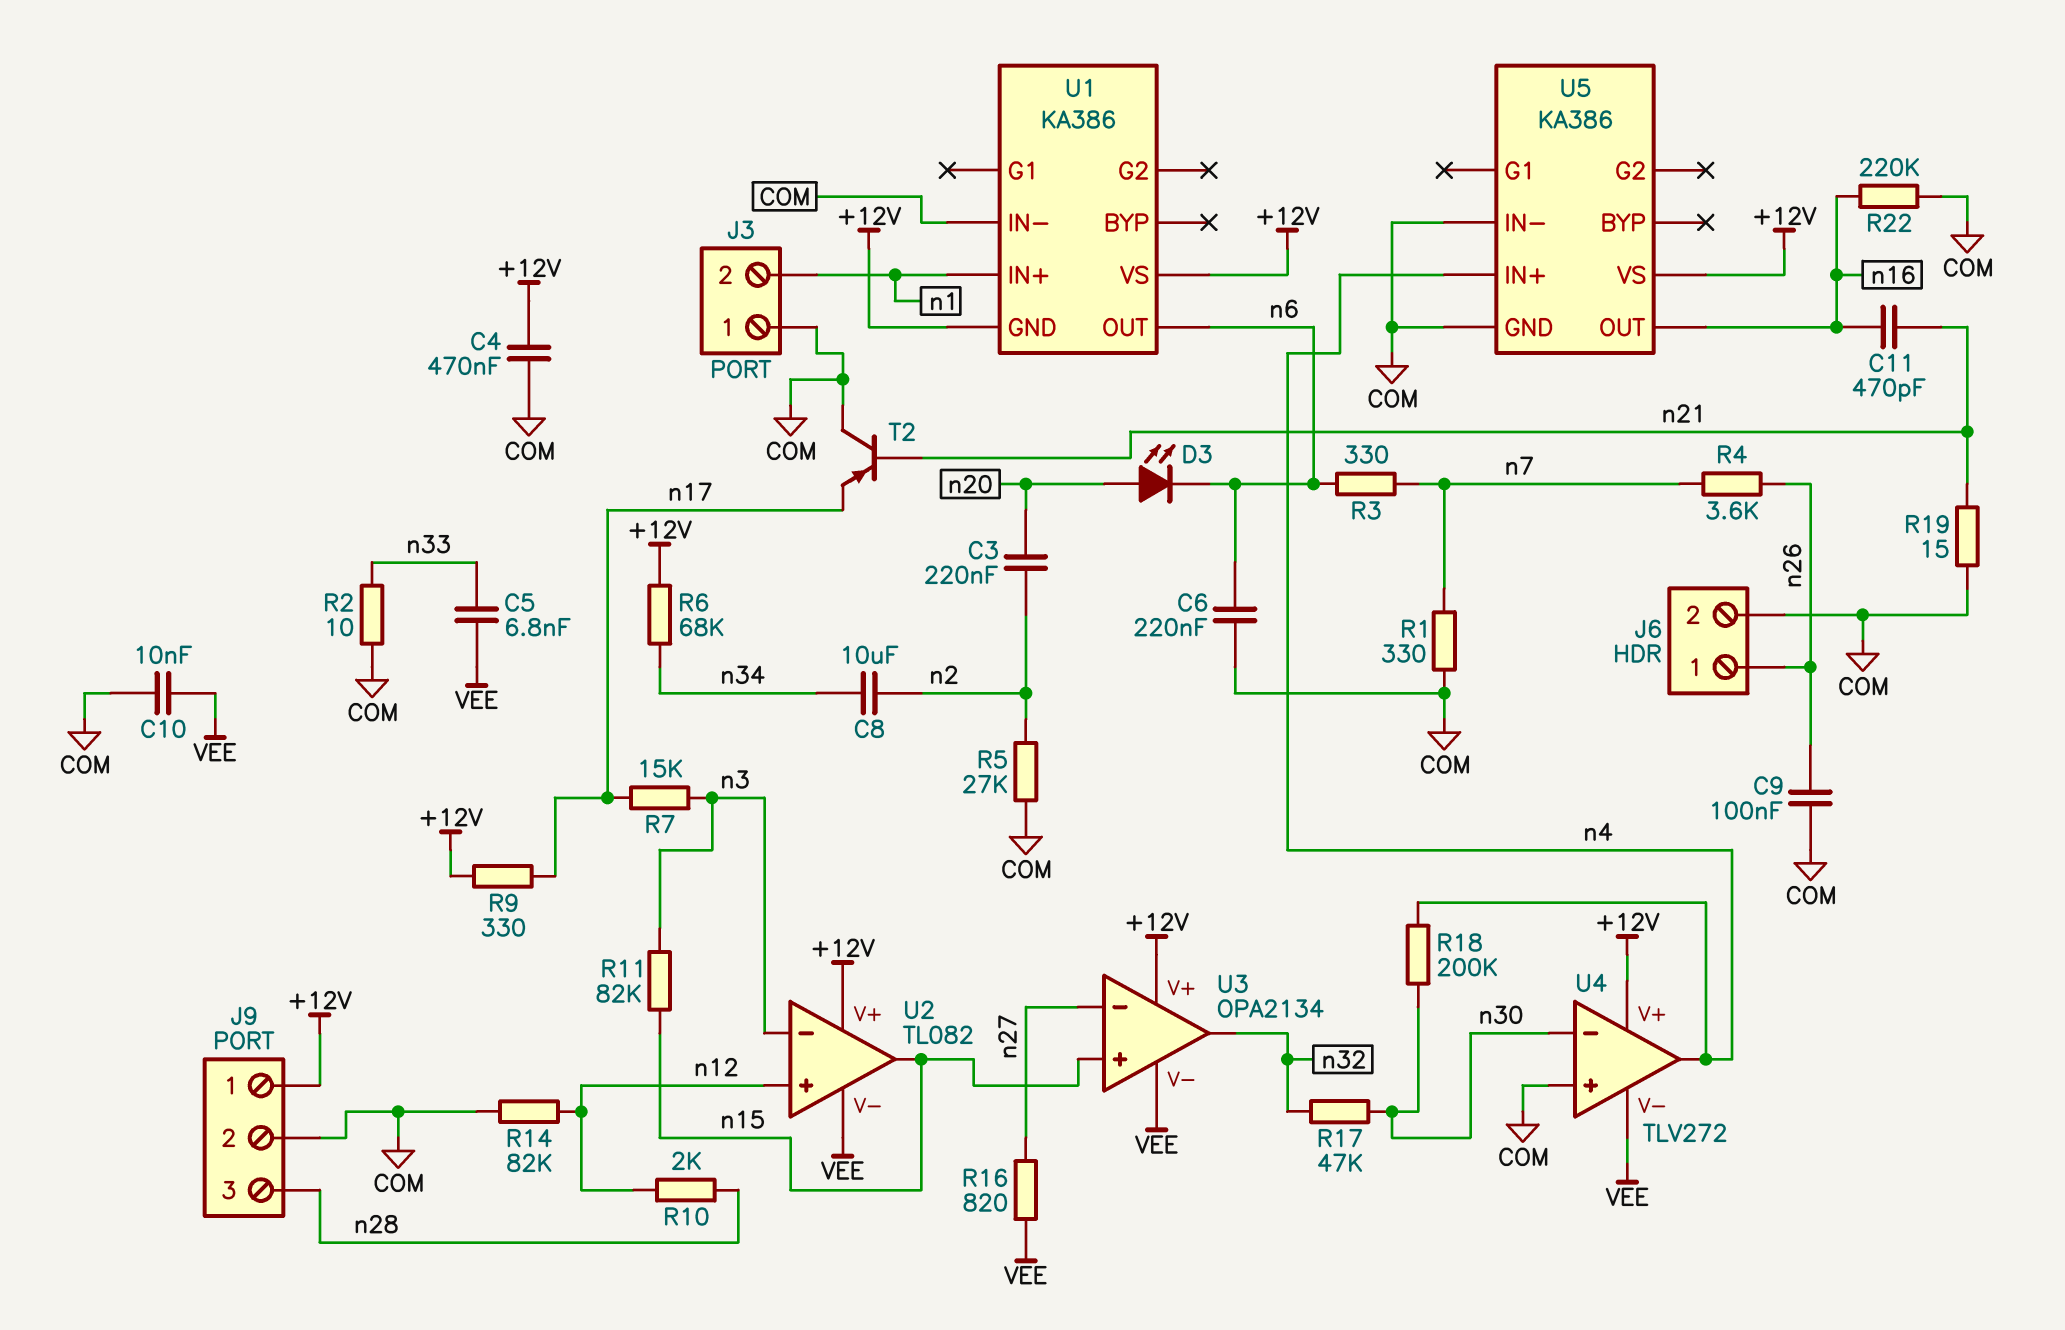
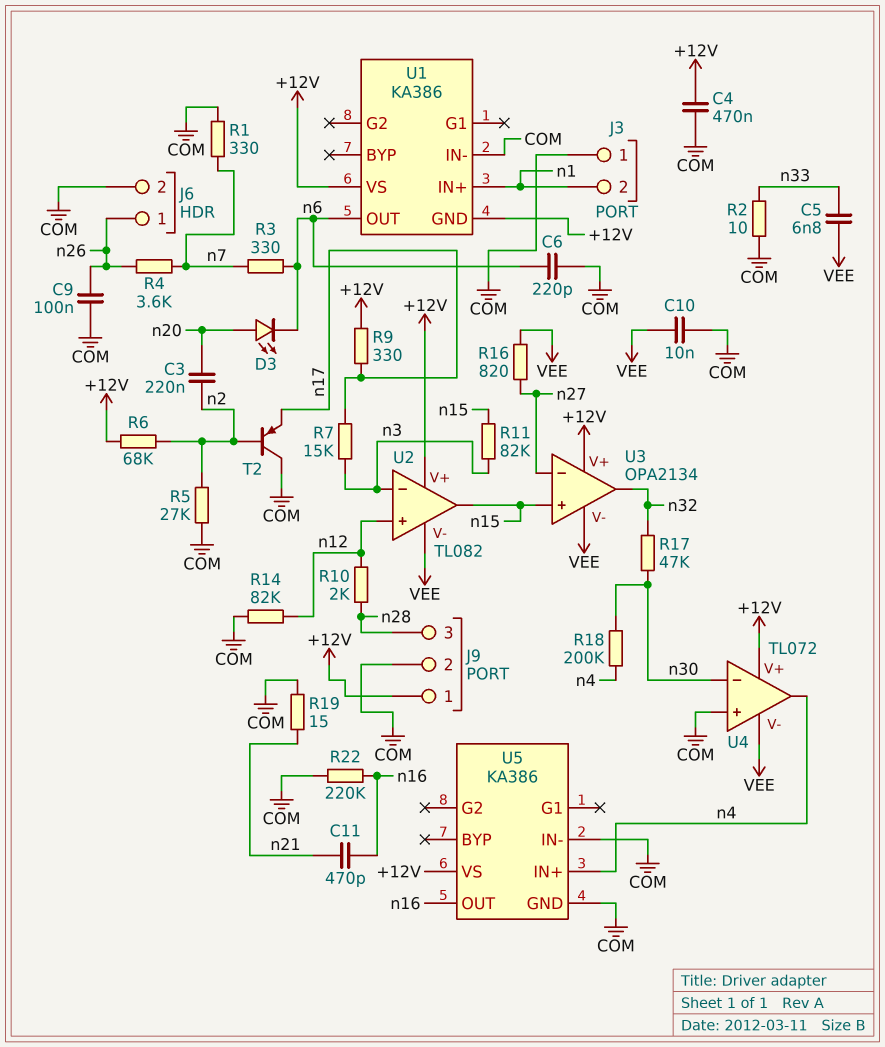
C6: 220nF (COM, n6) -> 220pF (COM, n6)
C8: 10uF (n2, n34) -> none
R6: 68k (+12V, n34) -> 68k (+12V, n2)
T2: PNP (B n21, C COM, E n17) -> PNP (B n2, C COM, E n17)
U4: TLV272 -> TL072

